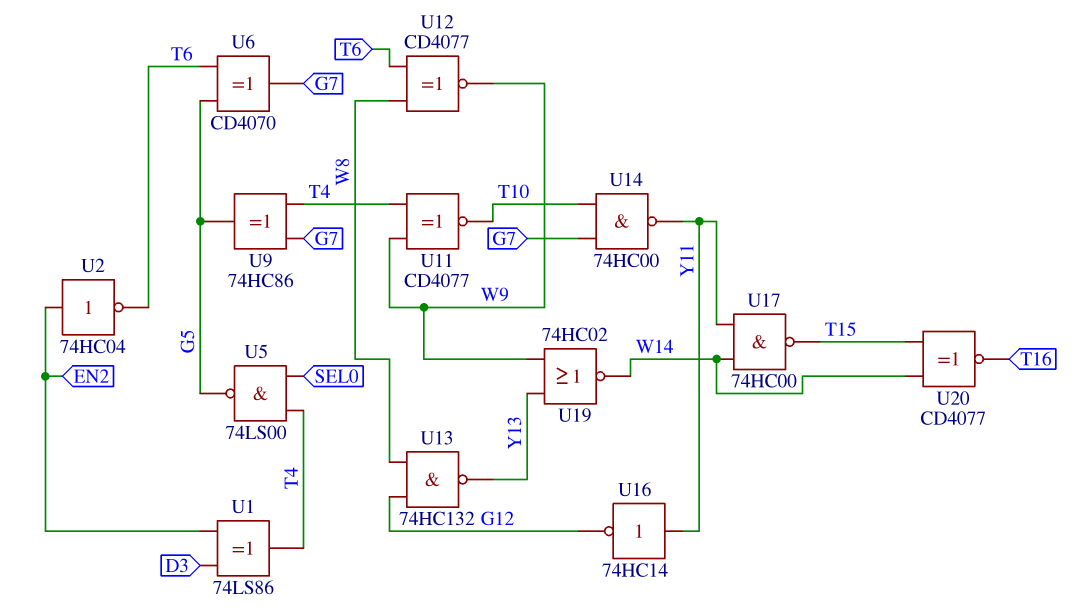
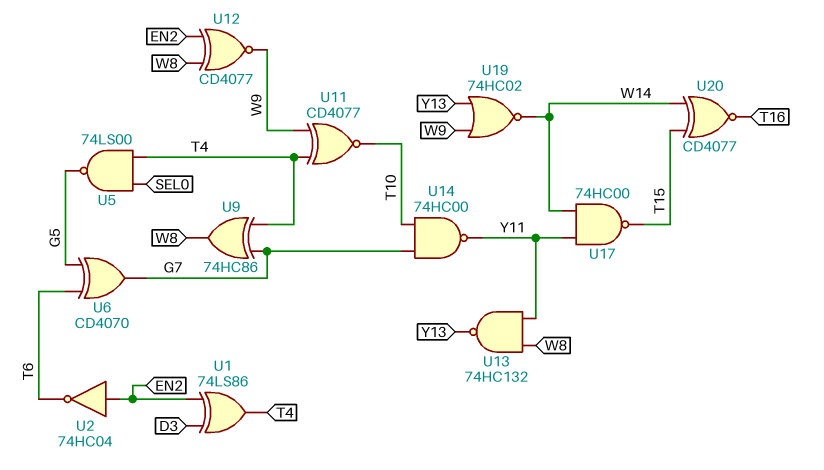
U9: XOR 74HC86 (in G7, in T4, out G5) -> XOR 74HC86 (in G7, in T4, out W8)
U12: XNOR CD4077 (in T6, in W8, out W9) -> XNOR CD4077 (in EN2, in W8, out W9)
U13: NAND 74HC132 (in G12, in W8, out Y13) -> NAND 74HC132 (in W8, in Y11, out Y13)
U16: NOT 74HC14 (in Y11, out G12) -> none

